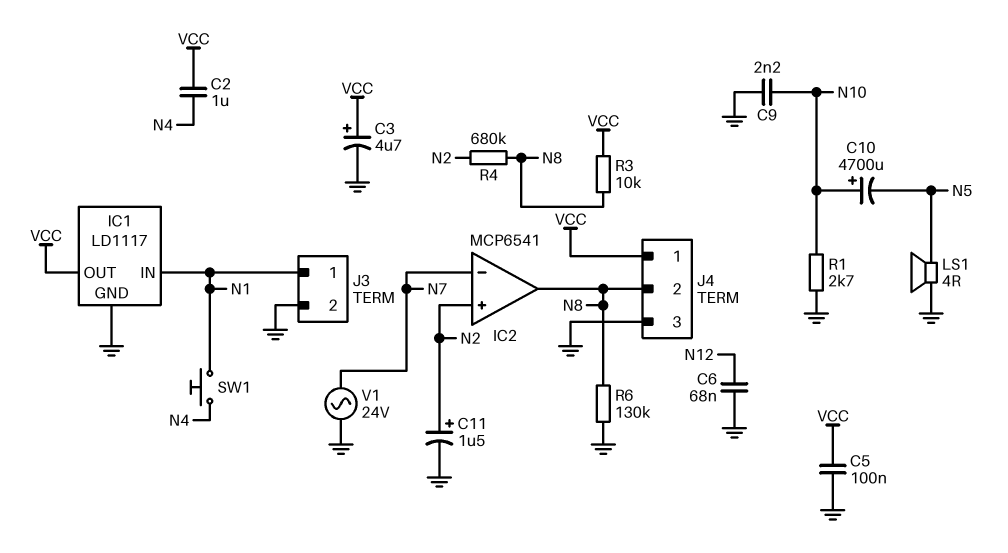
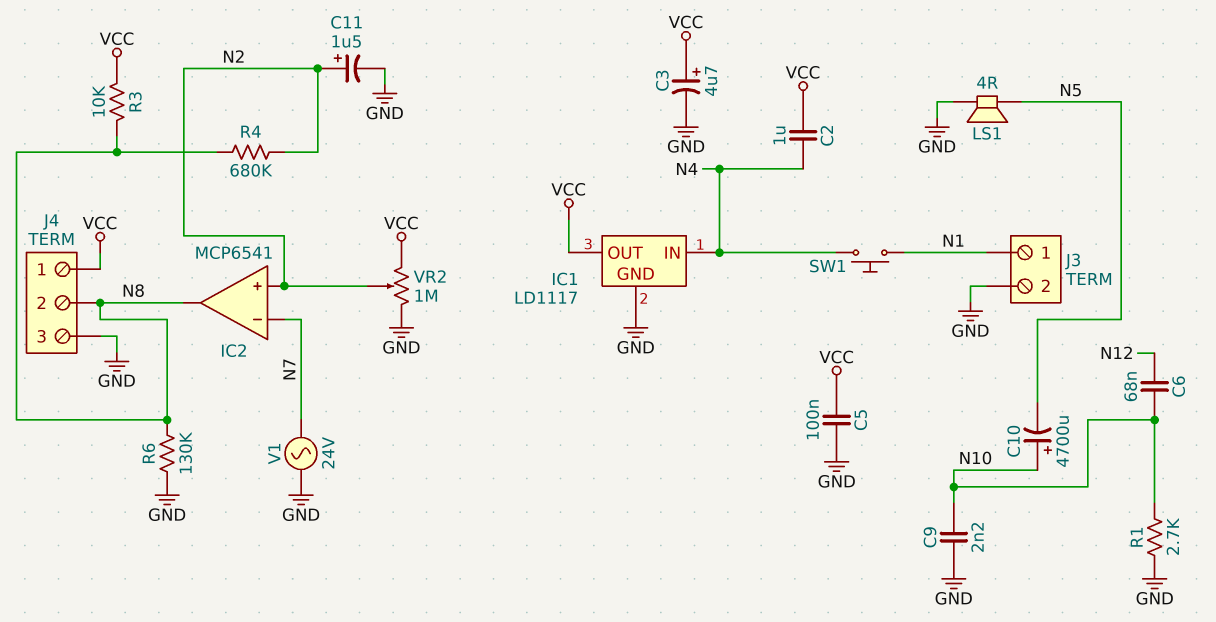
C6: 68nF (GND, N12) -> 68nF (N10, N12)
IC1 pin IN: N1 -> N4
VR2: none -> 1M (GND, VCC, wiper N2)

